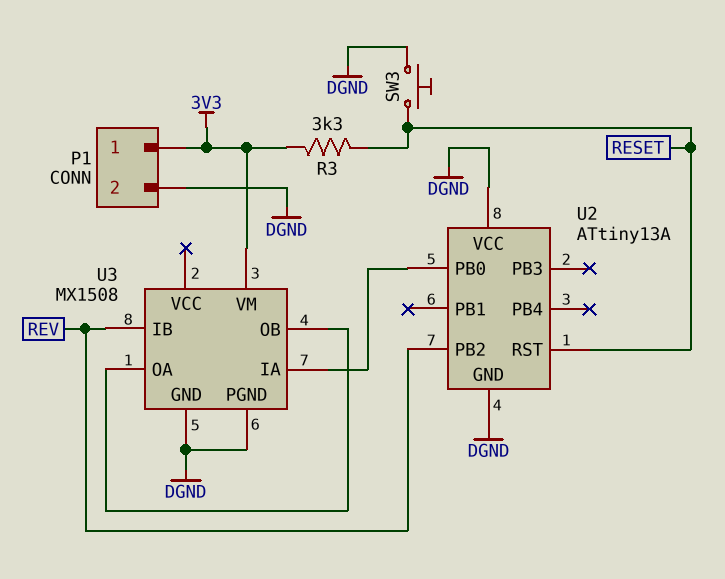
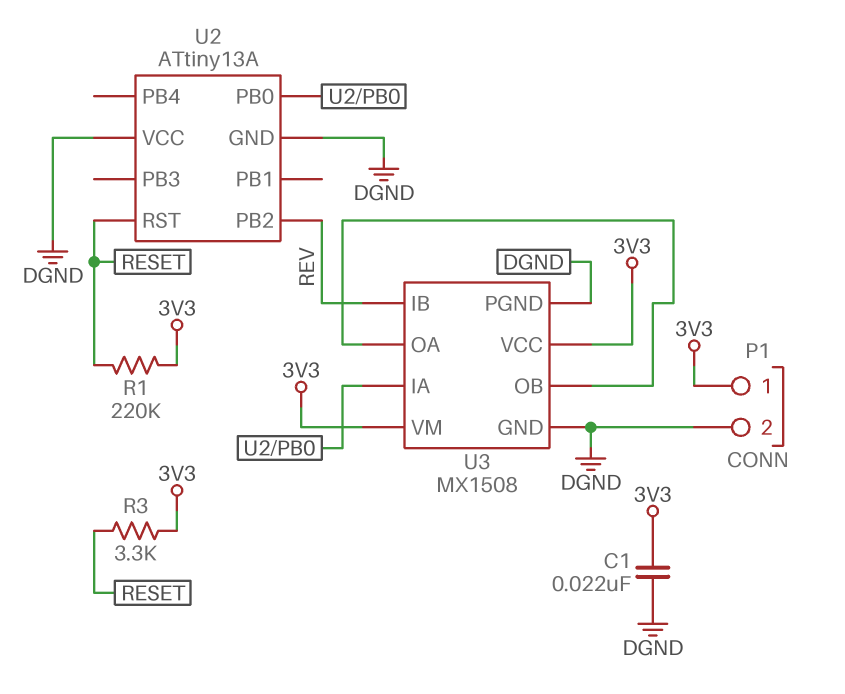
C1: none -> 22nF (3V3, DGND)
R1: none -> 220k (3V3, RESET)
SW3: button (DGND, RESET) -> none
U3 pin VCC: none -> 3V3

